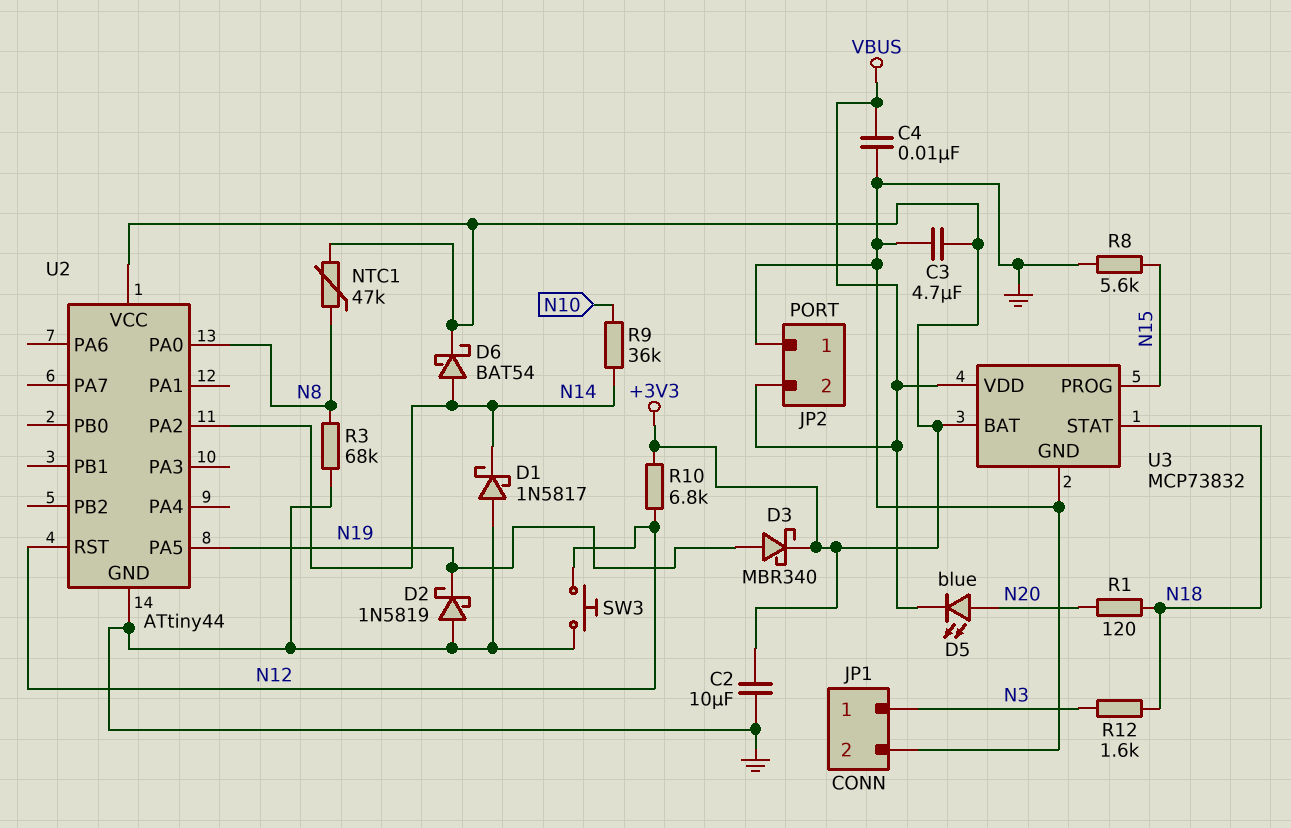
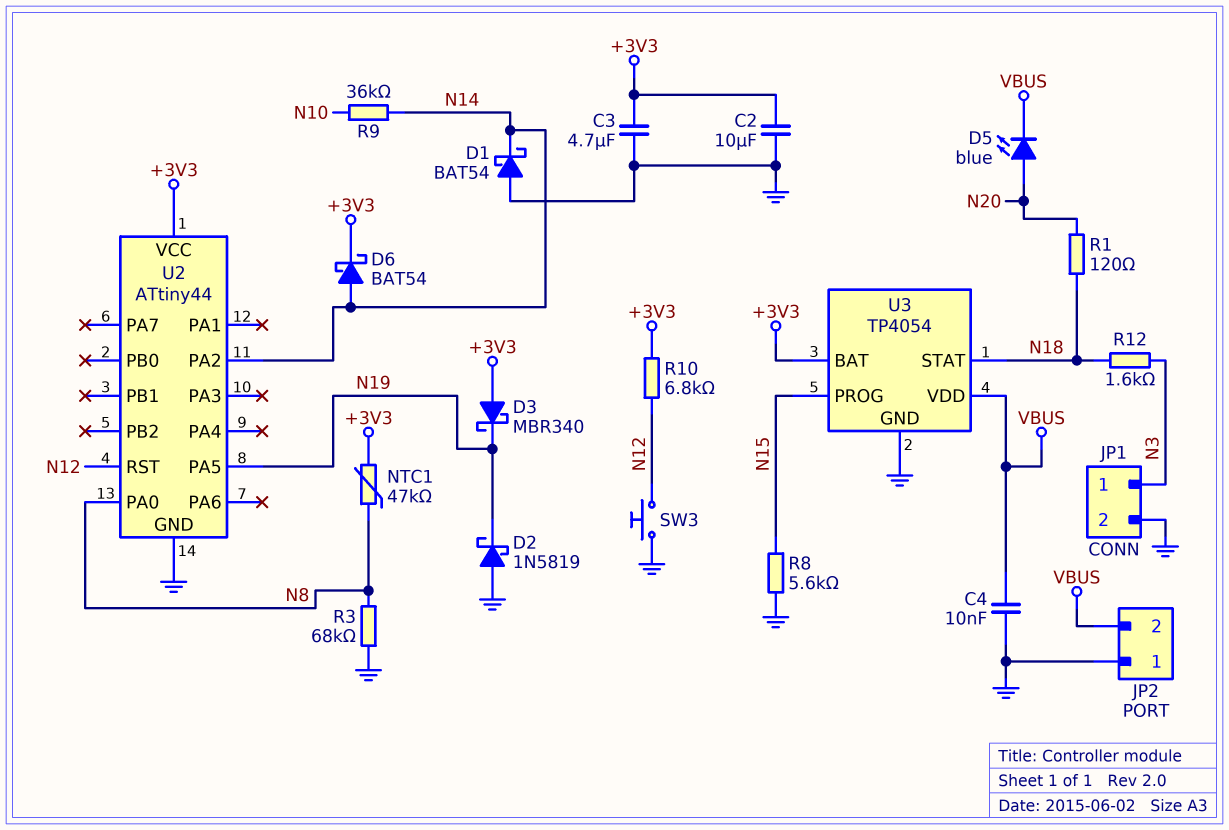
D1: schottky 1N5817 (A GND, K N14) -> schottky BAT54 (A GND, K N14)
D3: schottky MBR340 (A N19, K +3V3) -> schottky MBR340 (A +3V3, K N19)
U3: MCP73832 -> TP4054

